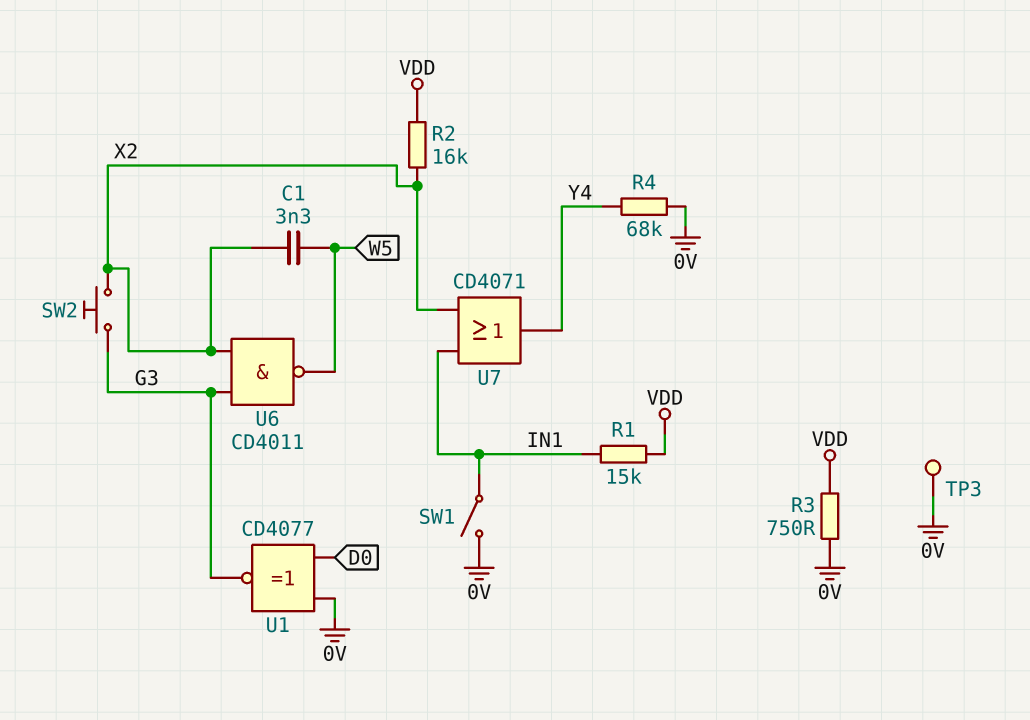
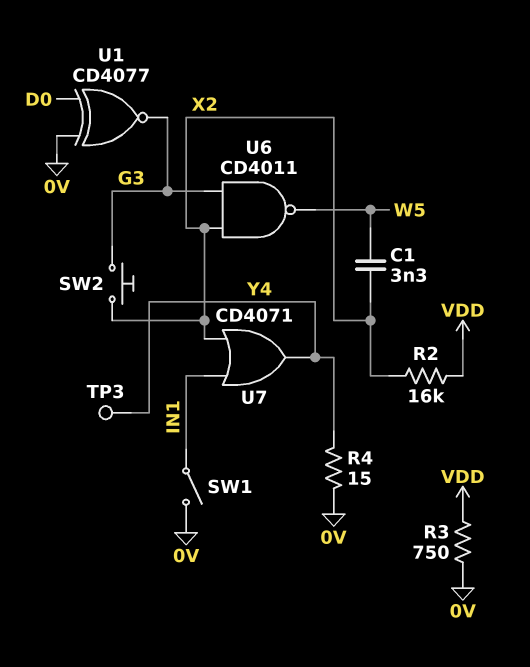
R1: 15k (IN1, VDD) -> none
R4: 68k (0V, Y4) -> 15 (0V, Y4)
TP3: test point (0V) -> test point (Y4)

